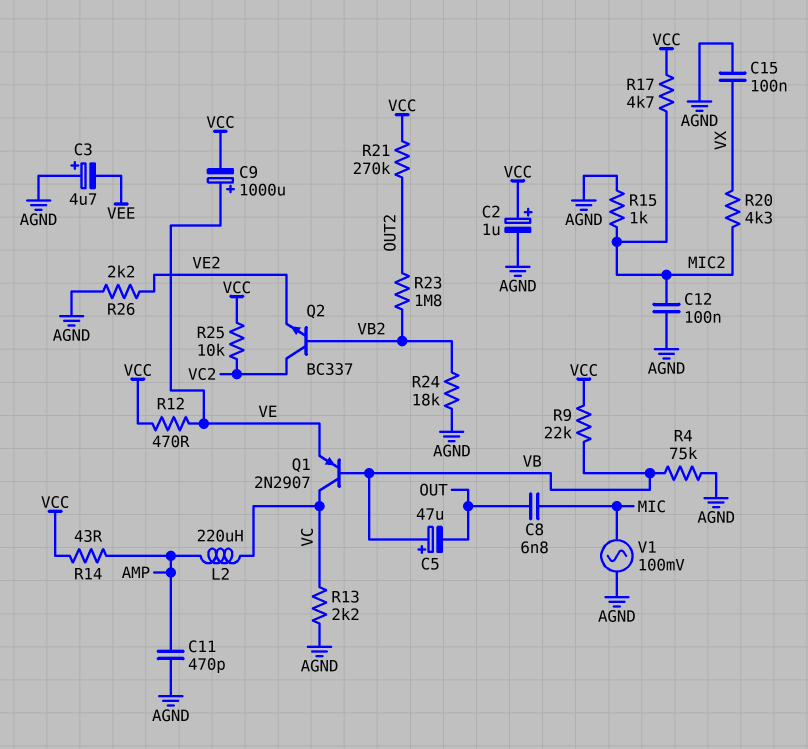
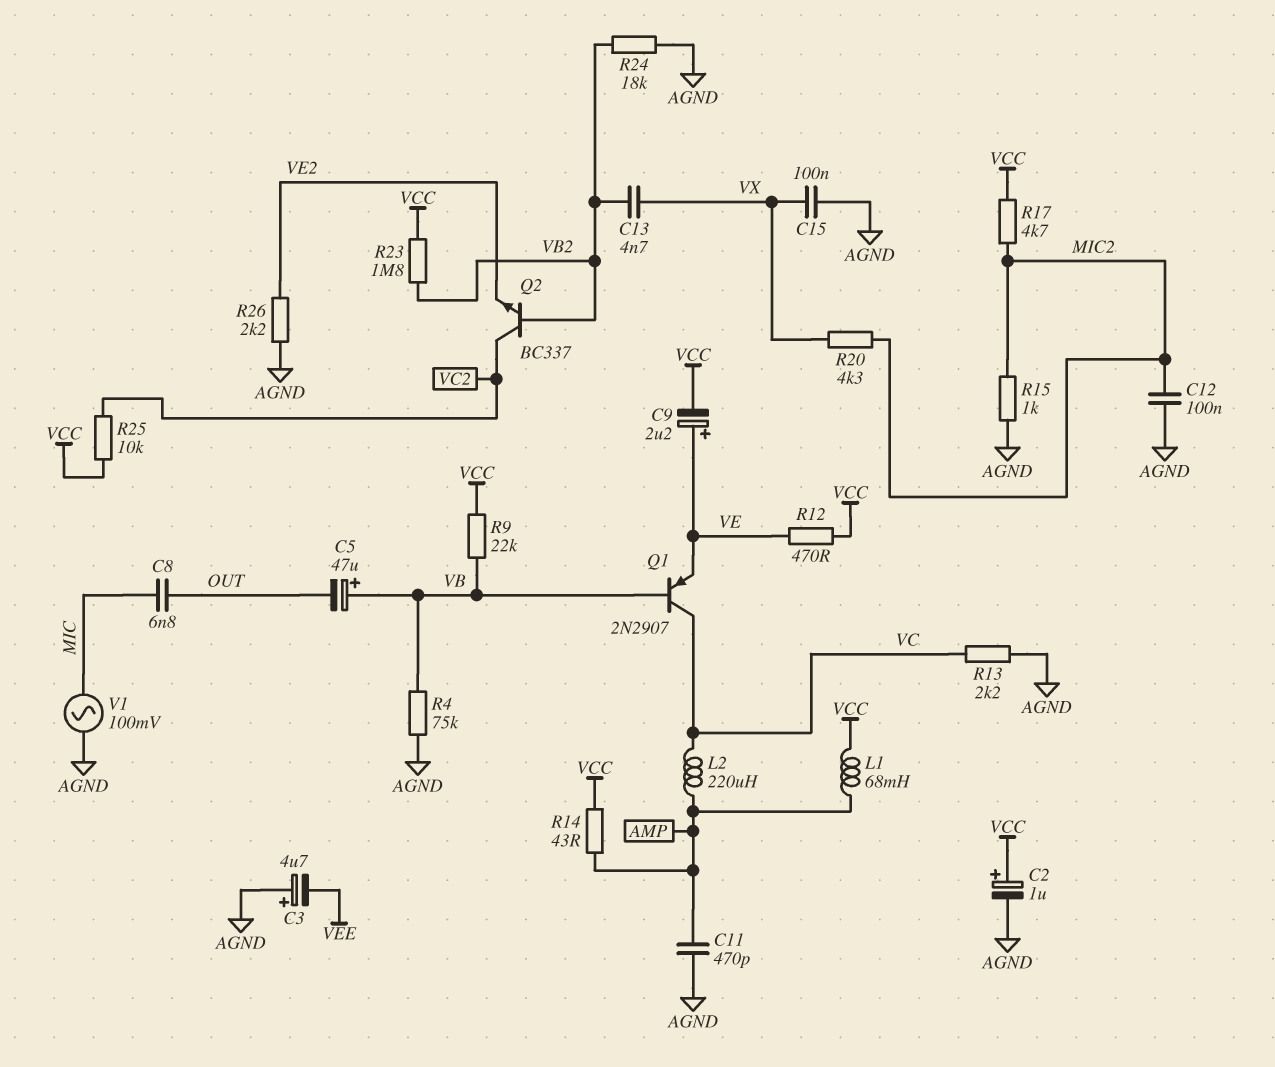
C9: 1000uF (plus VE, minus VCC) -> 2.2uF (plus VE, minus VCC)
C13: none -> 4.7nF (VB2, VX)
L1: none -> 68mH (AMP, VCC)
R21: 270k (OUT2, VCC) -> none
R23: 1.8M (OUT2, VB2) -> 1.8M (VB2, VCC)

